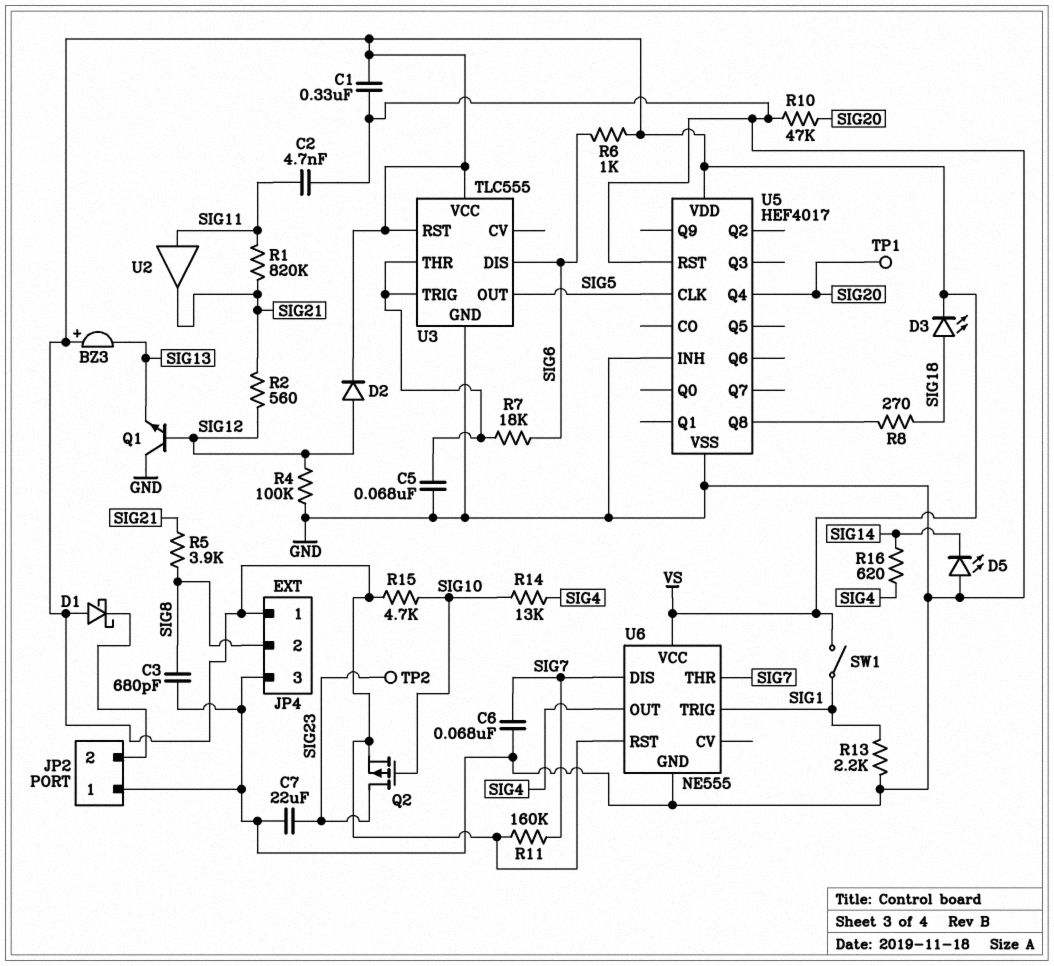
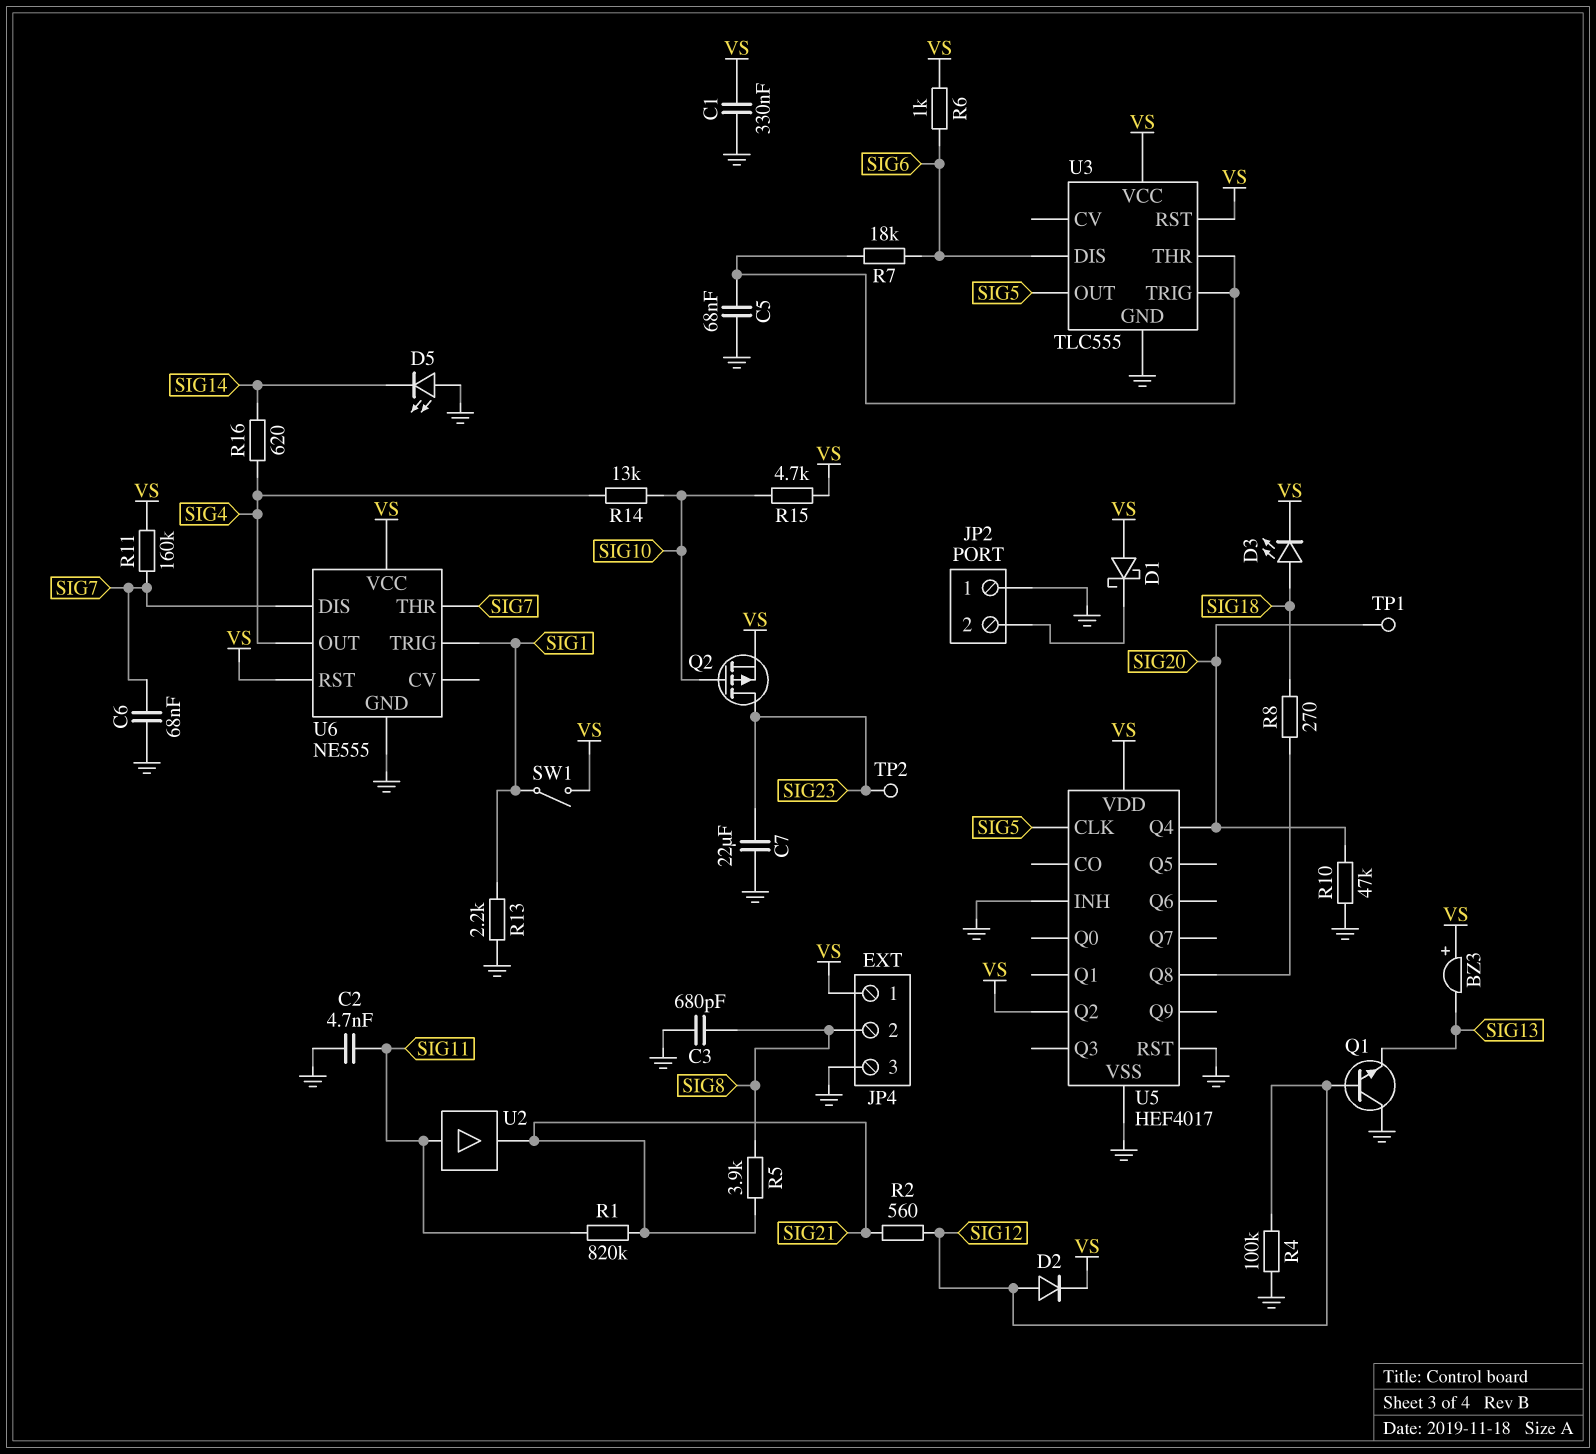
U5 pin Q2: none -> VS

